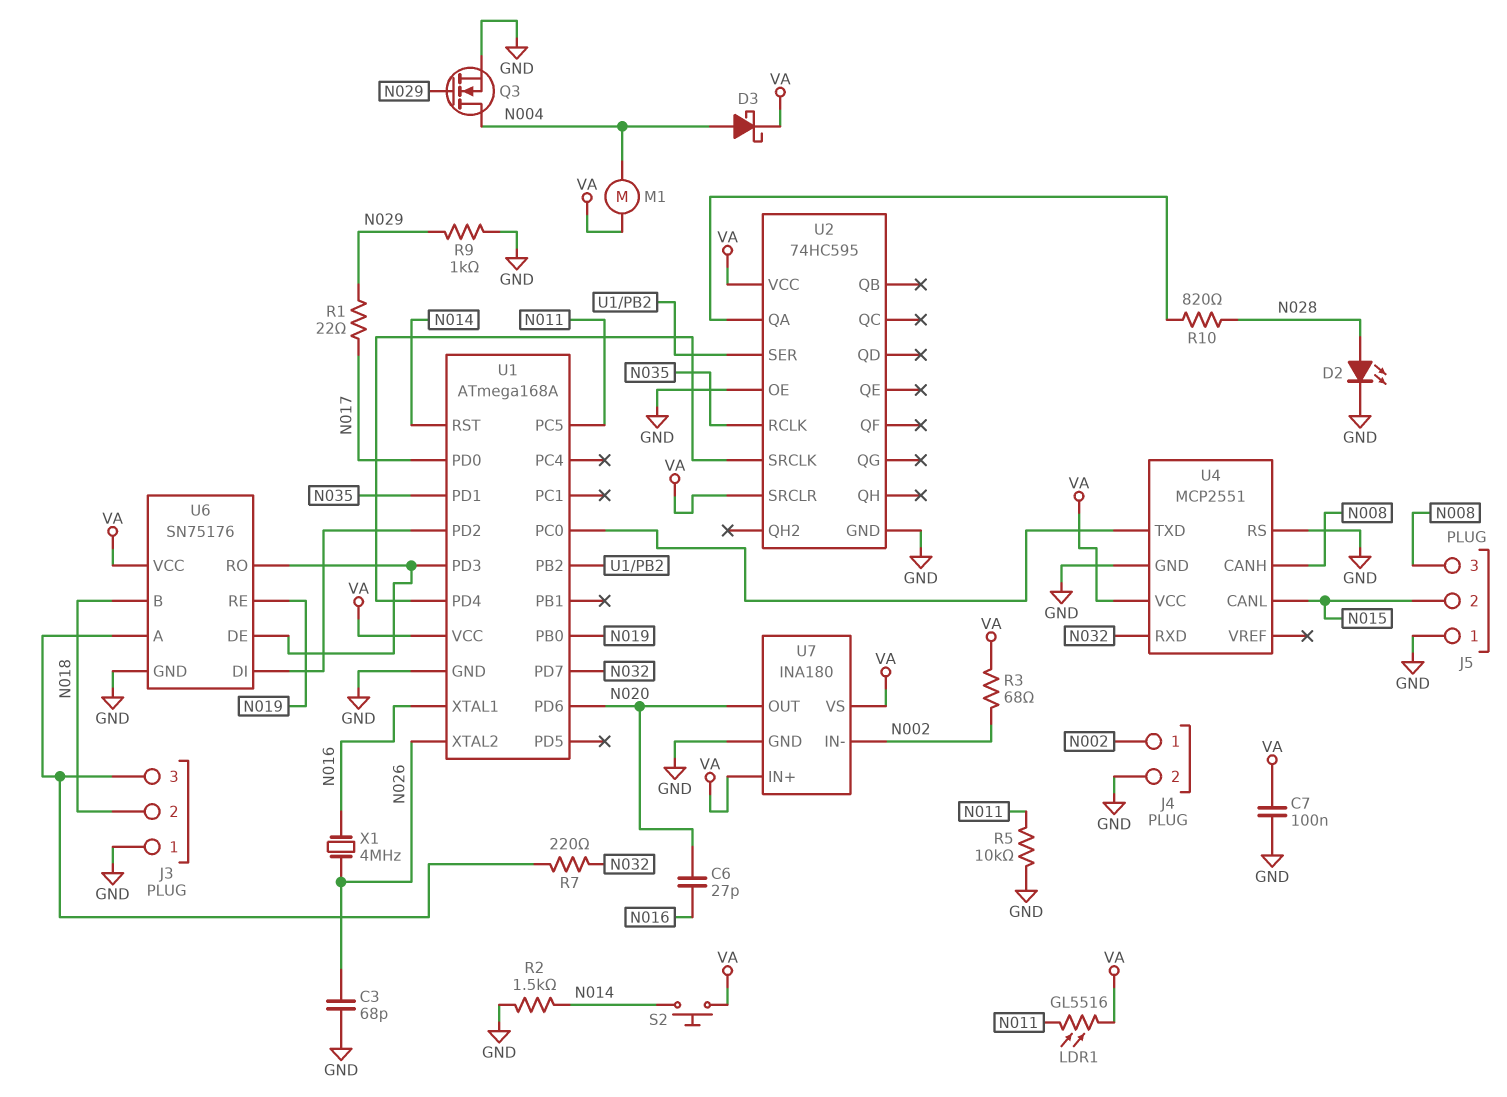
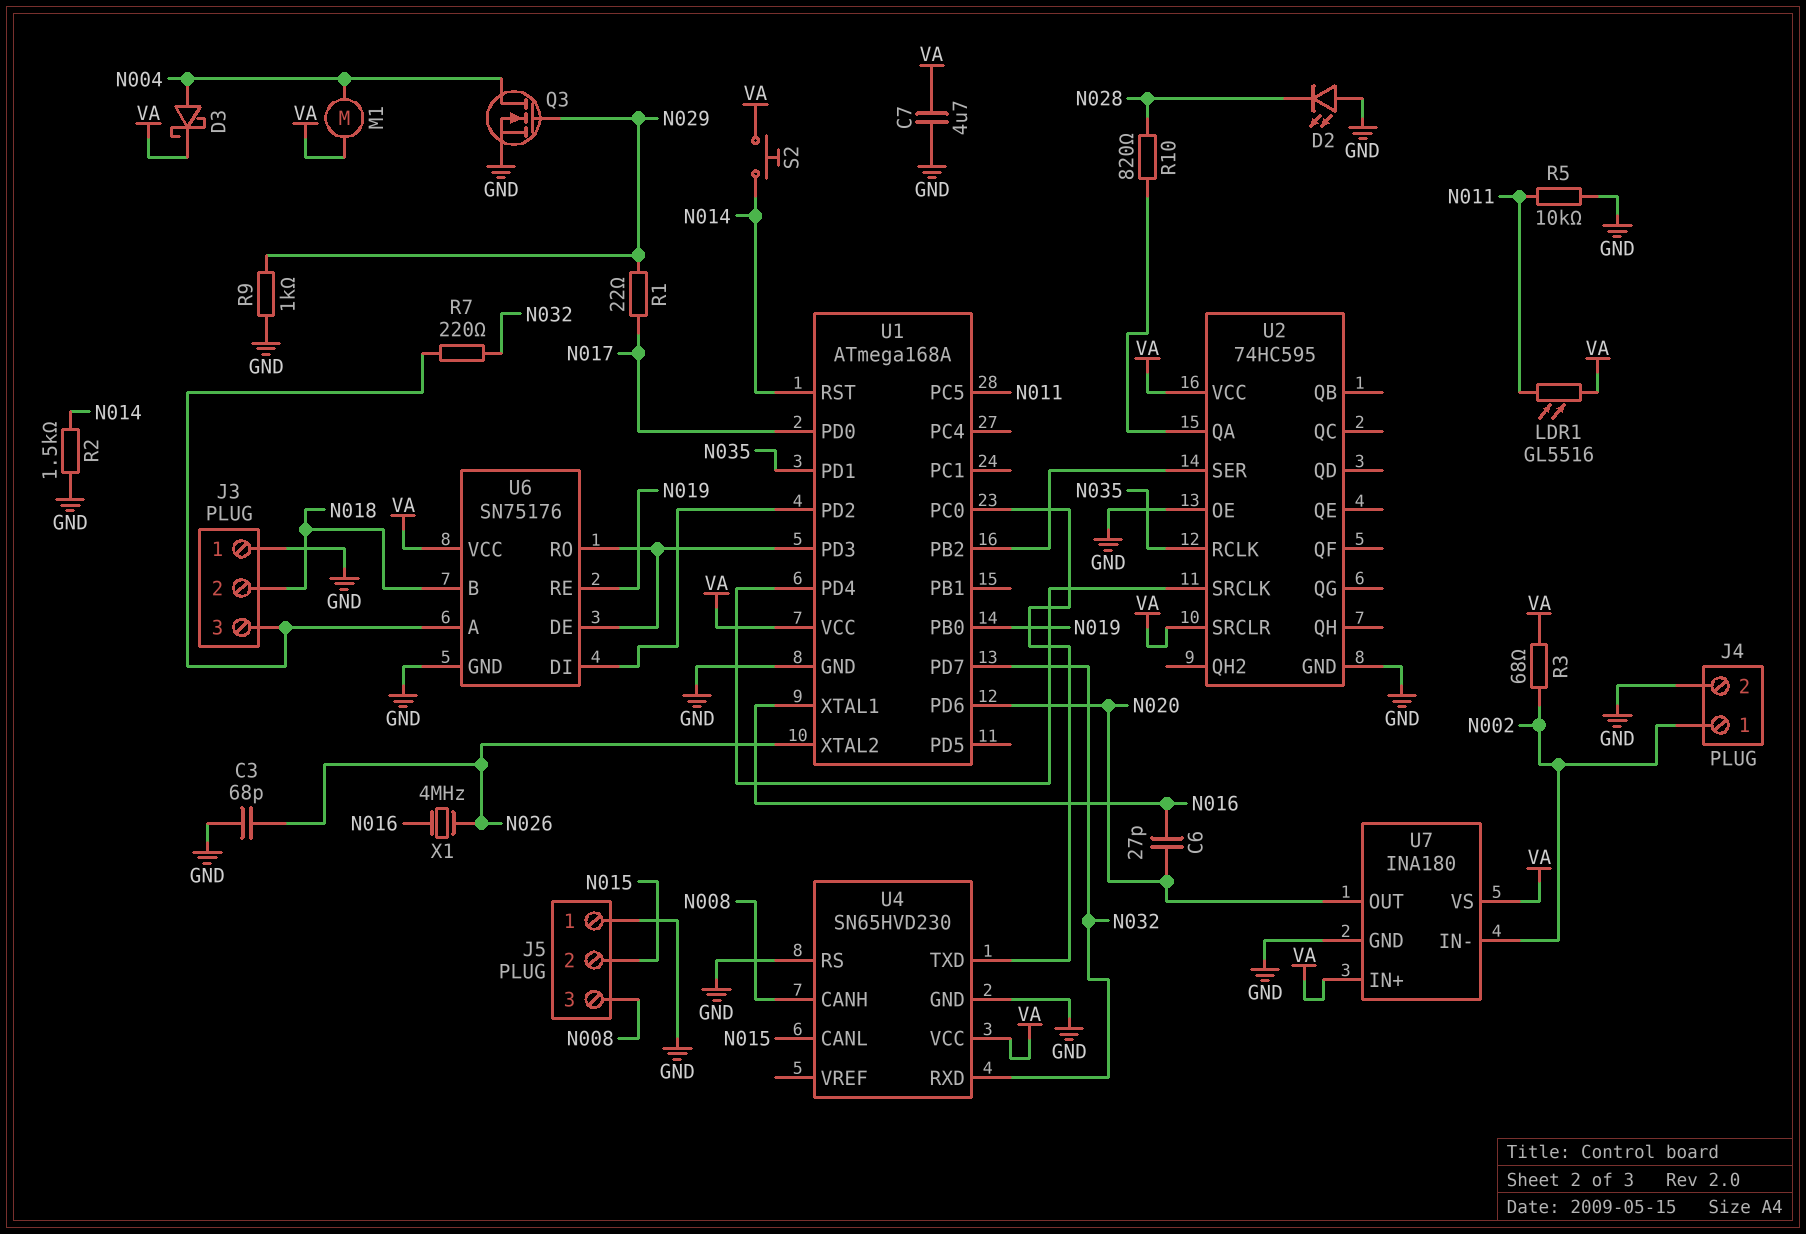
C7: 100nF (GND, VA) -> 4.7uF (GND, VA)
D2: LED (A N028, K GND) -> LED (A GND, K N028)
U4: MCP2551 -> SN65HVD230

